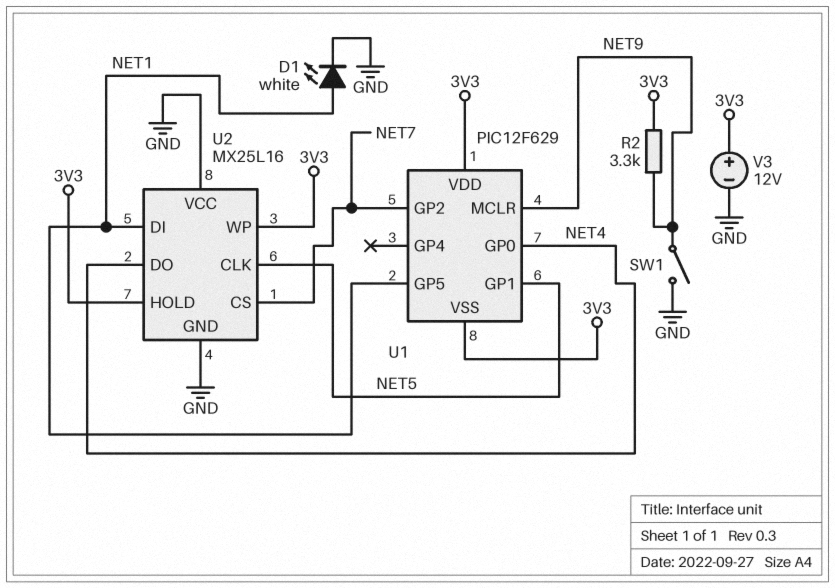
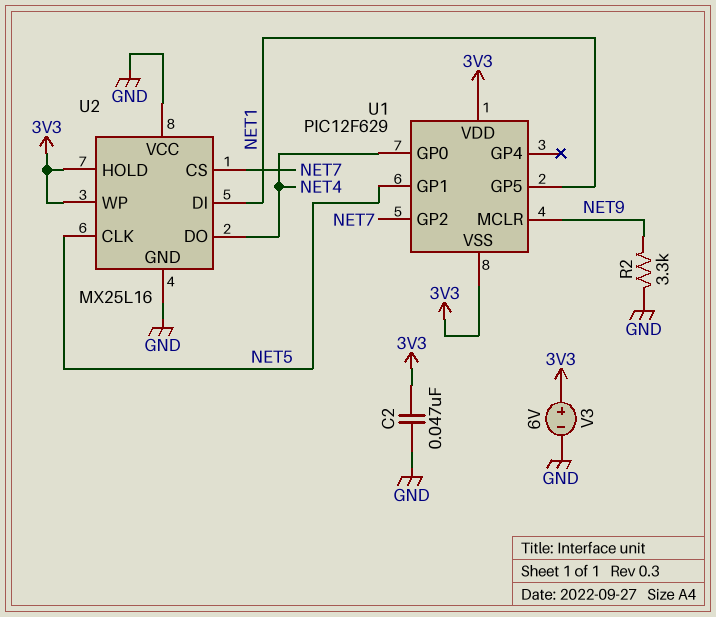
C2: none -> 47nF (3V3, GND)
D1: LED white (A NET1, K GND) -> none
R2: 3.3k (3V3, NET9) -> 3.3k (GND, NET9)
SW1: switch (GND, NET9) -> none
V3: 12V (plus 3V3, minus GND) -> 6V (plus 3V3, minus GND)

